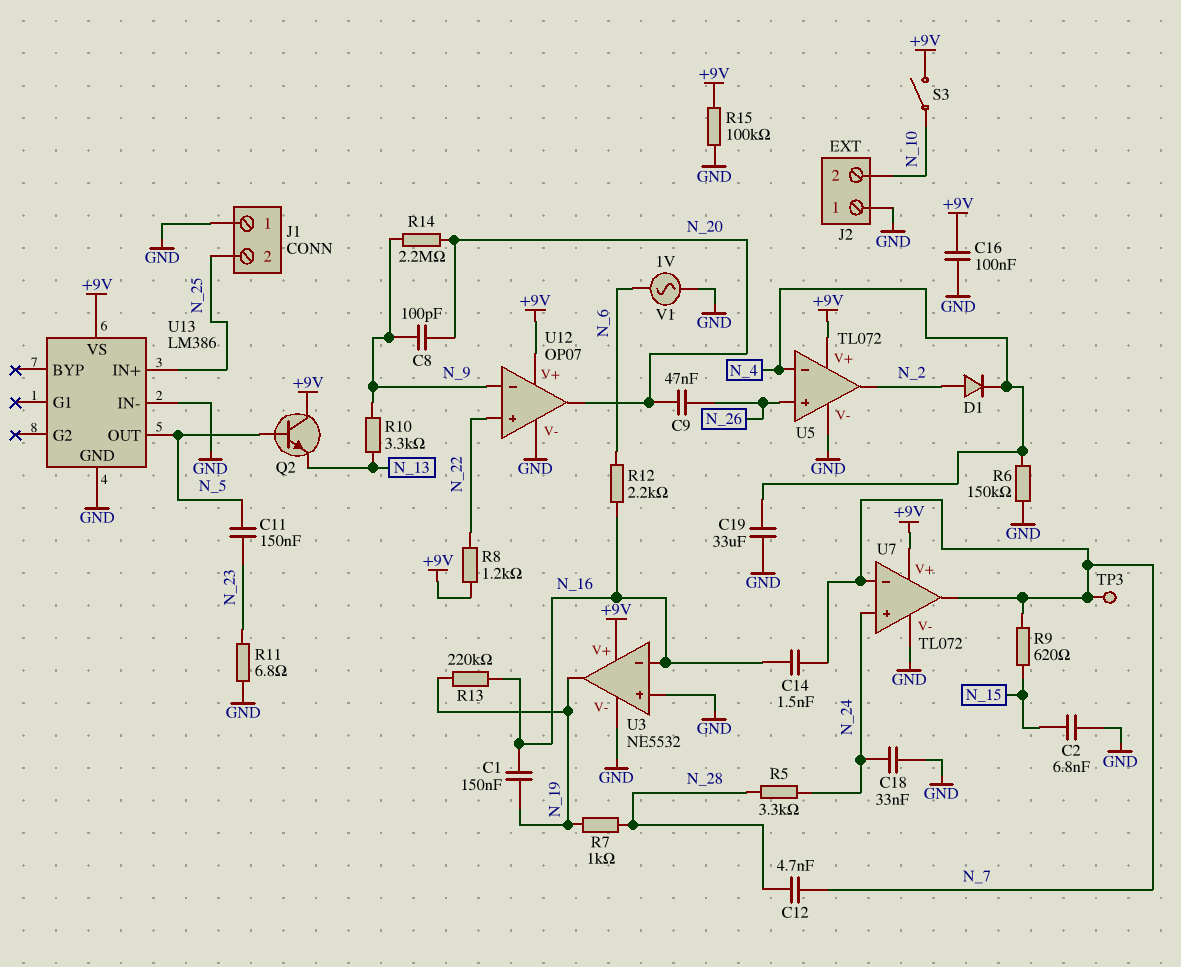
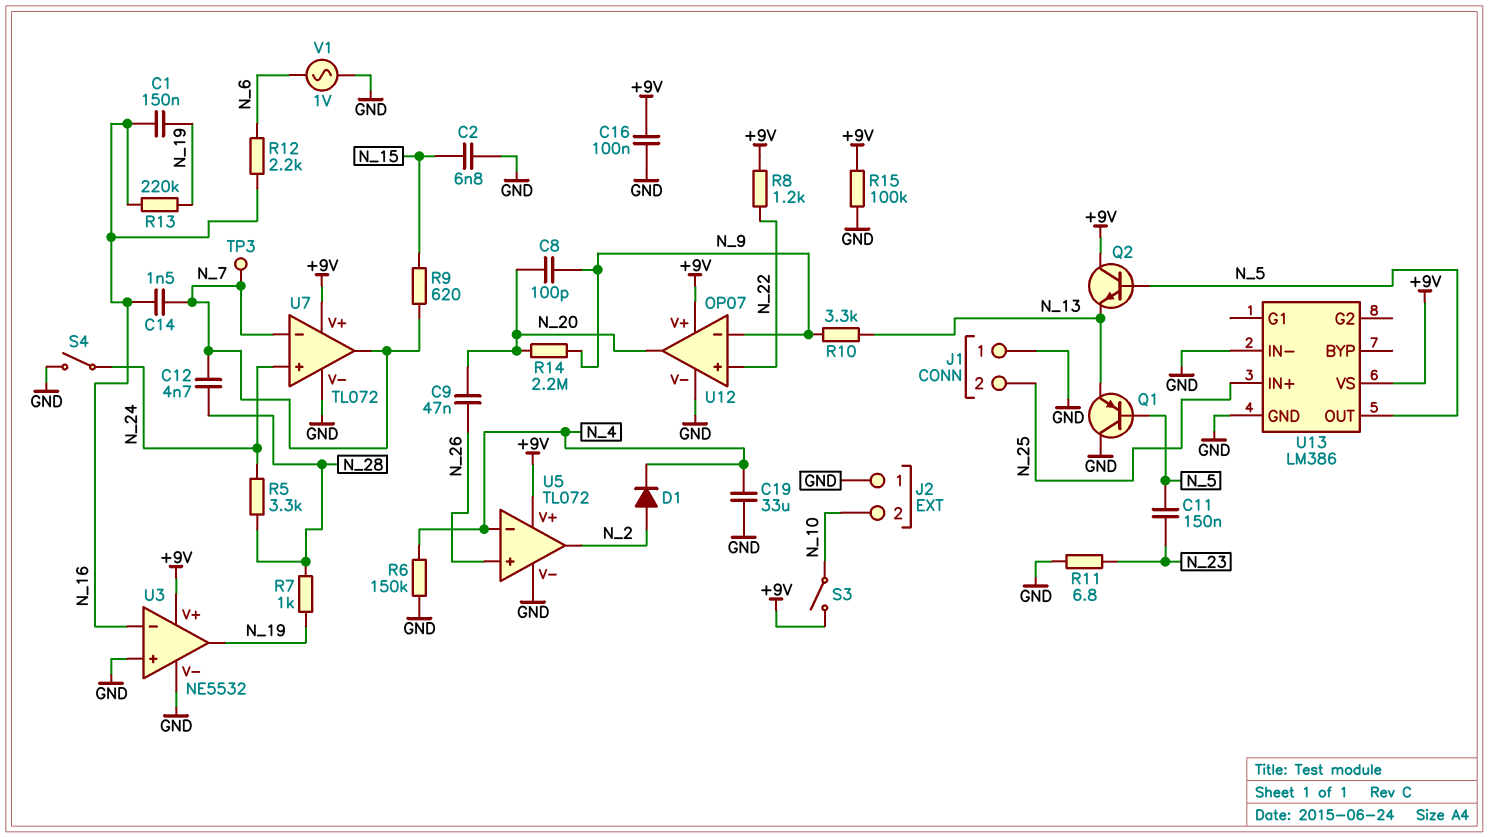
C18: 33nF (GND, N_24) -> none
Q1: none -> PNP (B N_5, C GND, E N_13)
S4: none -> switch (GND, N_24)

